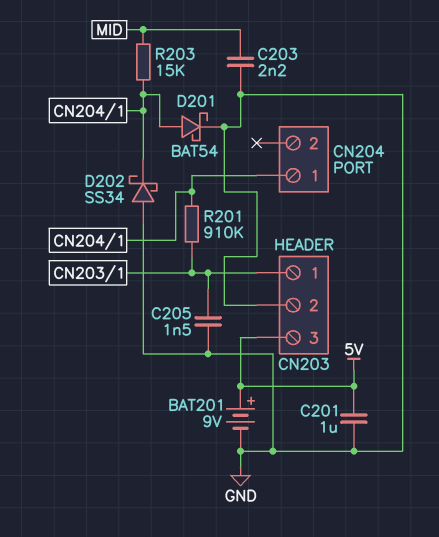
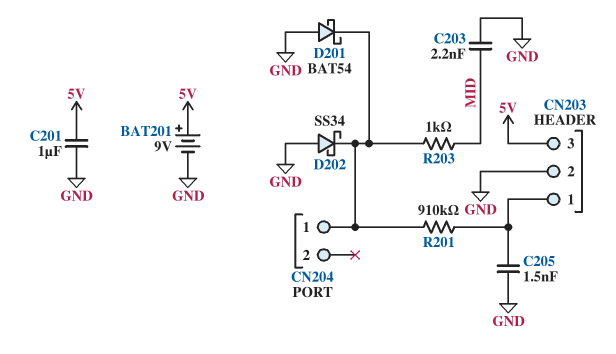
D201: schottky BAT54 (A CN204/1, K GND) -> schottky BAT54 (A GND, K CN204/1)
R203: 15k (CN204/1, MID) -> 1k (CN204/1, MID)

